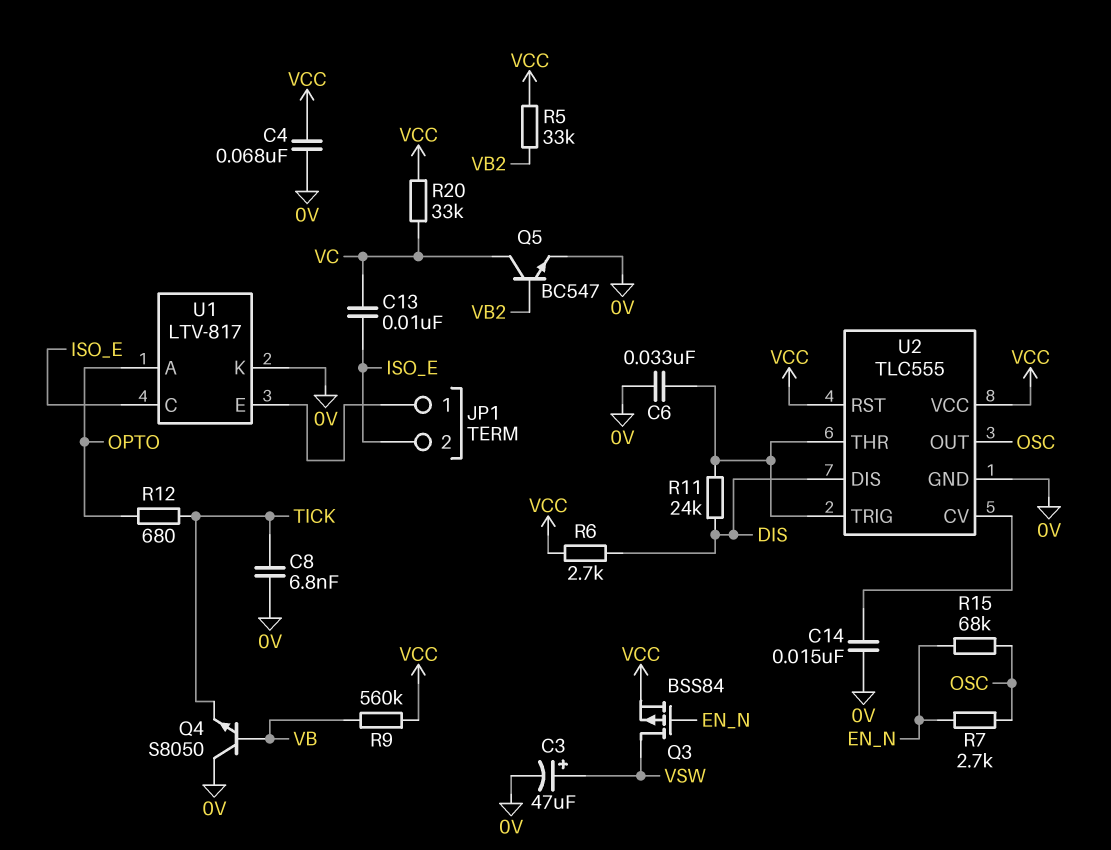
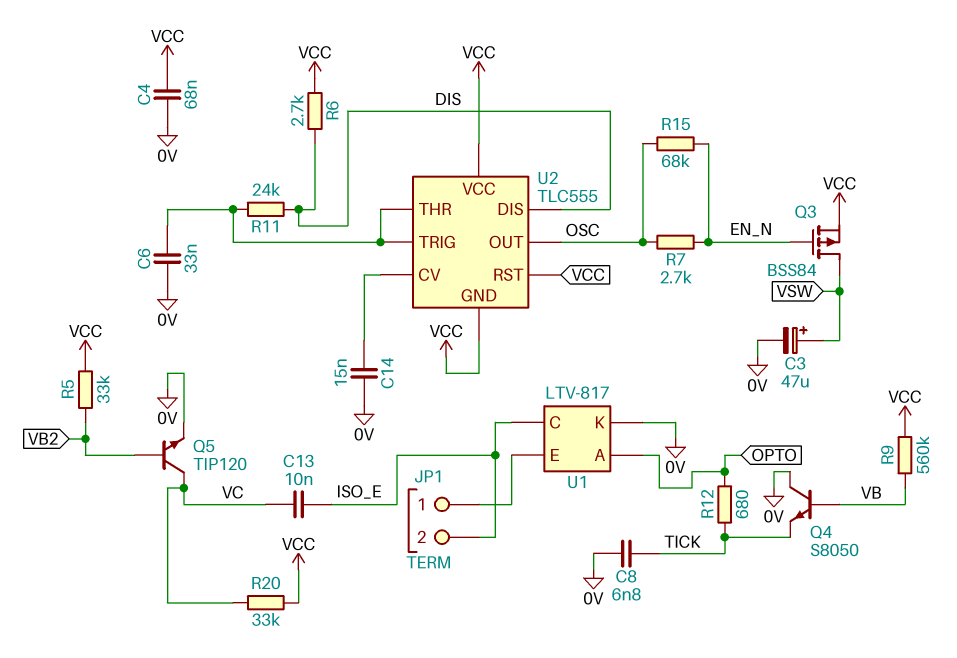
Q5: NPN BC547 (B VB2, C VC, E 0V) -> NPN TIP120 (B VB2, C VC, E 0V)
U2 pin GND: 0V -> VCC

